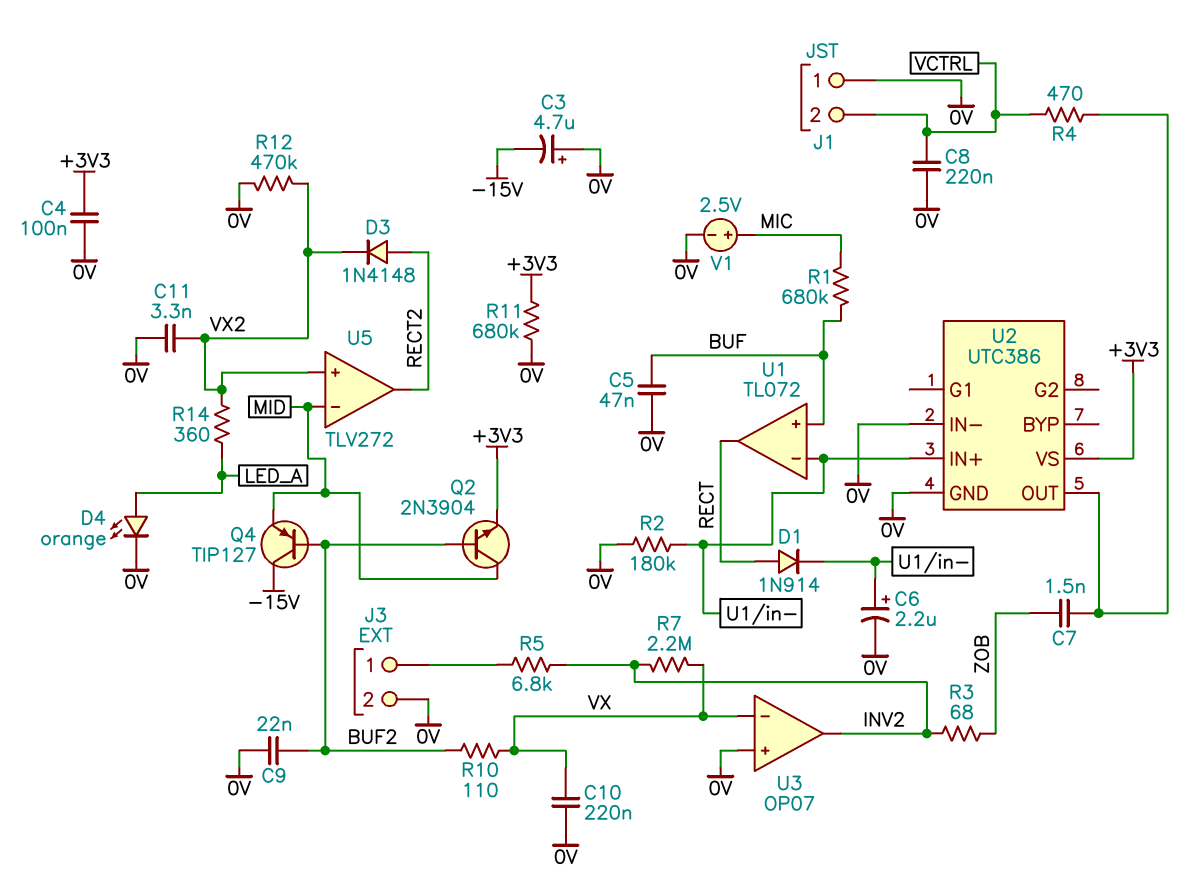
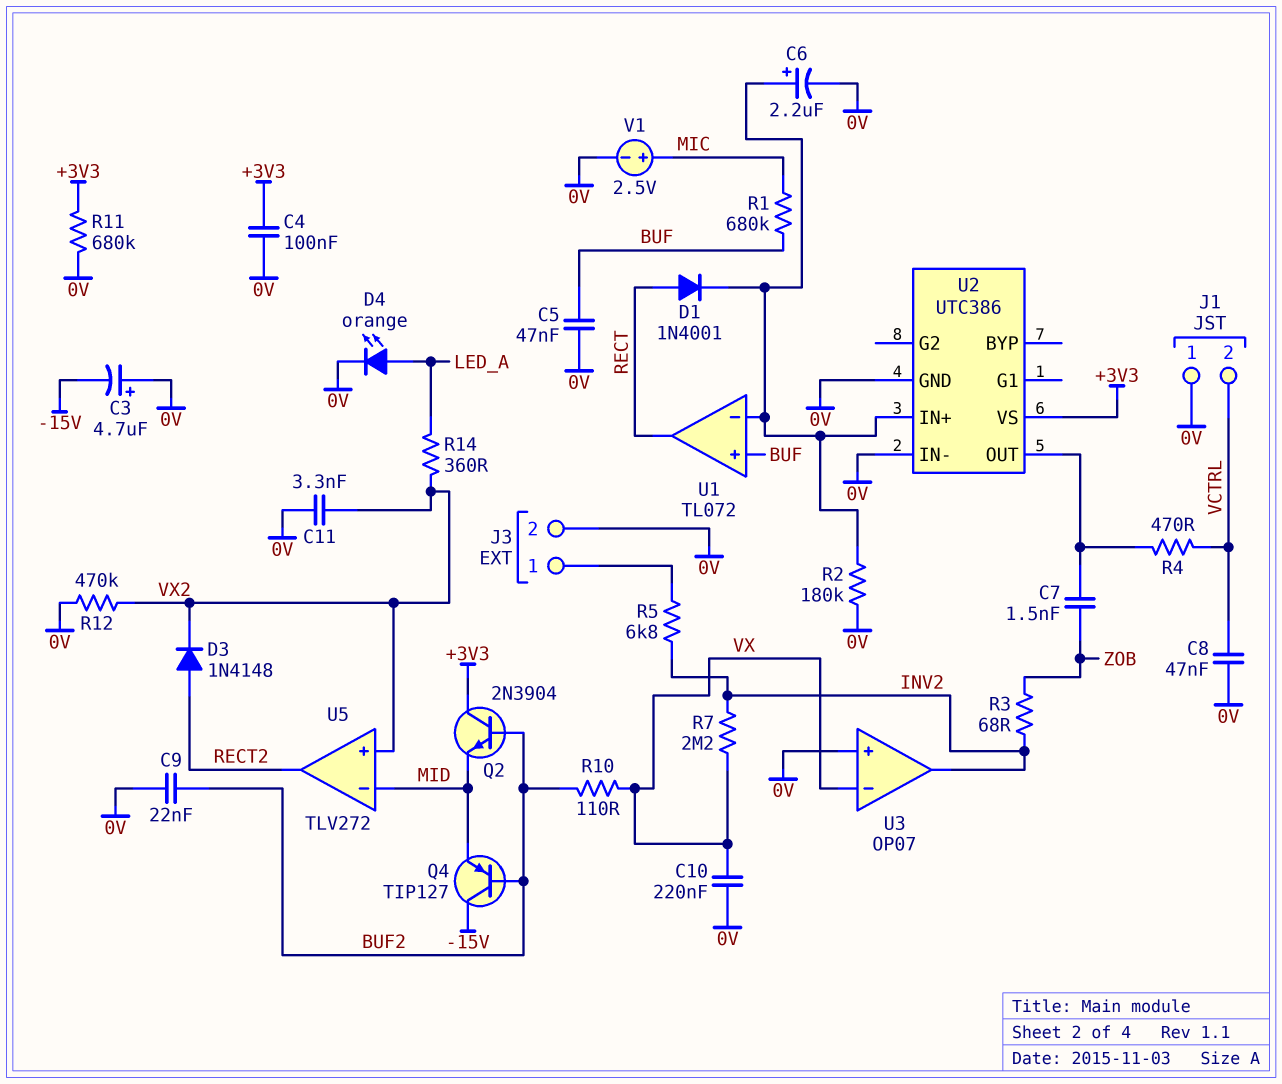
C8: 220nF (0V, VCTRL) -> 47nF (0V, VCTRL)
D1: diode 1N914 (A RECT, K U1/in-) -> diode 1N4001 (A RECT, K U1/in-)
Q2: NPN 2N3904 (B BUF2, C MID, E +3V3) -> NPN 2N3904 (B BUF2, C +3V3, E MID)

